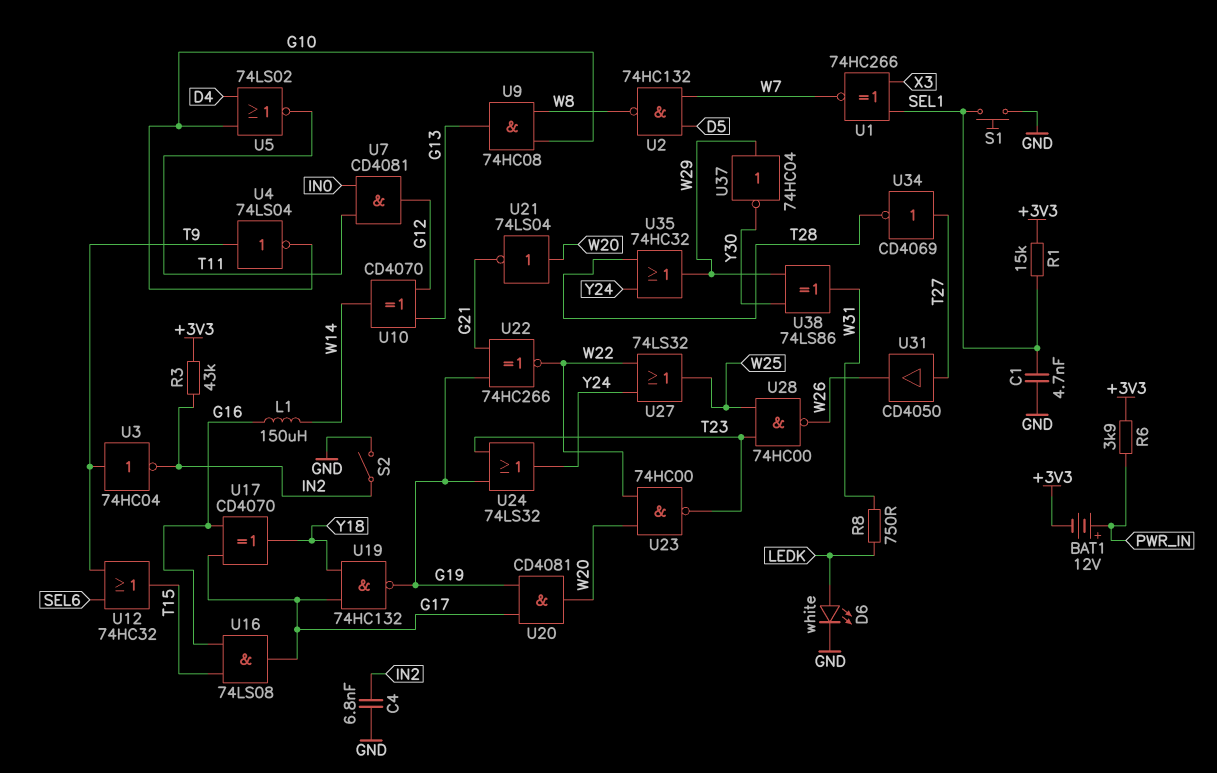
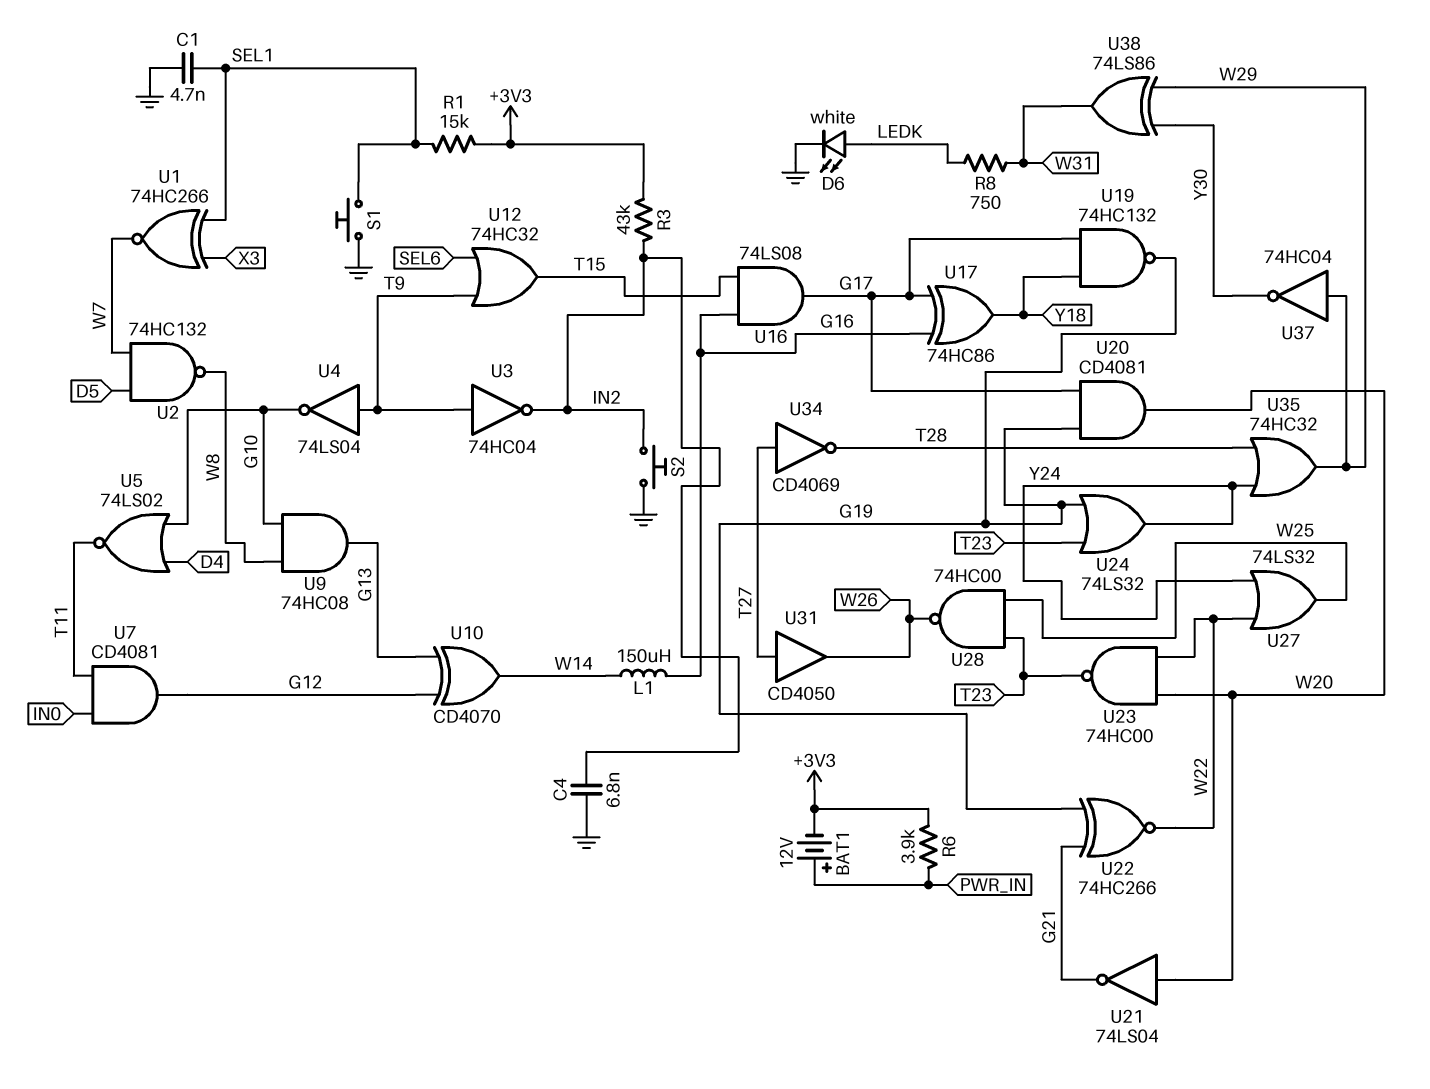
S2: switch (GND, IN2) -> button (GND, IN2)
U17: XOR CD4070 (in G16, in G17, out Y18) -> XOR 74HC86 (in G16, in G17, out Y18)

